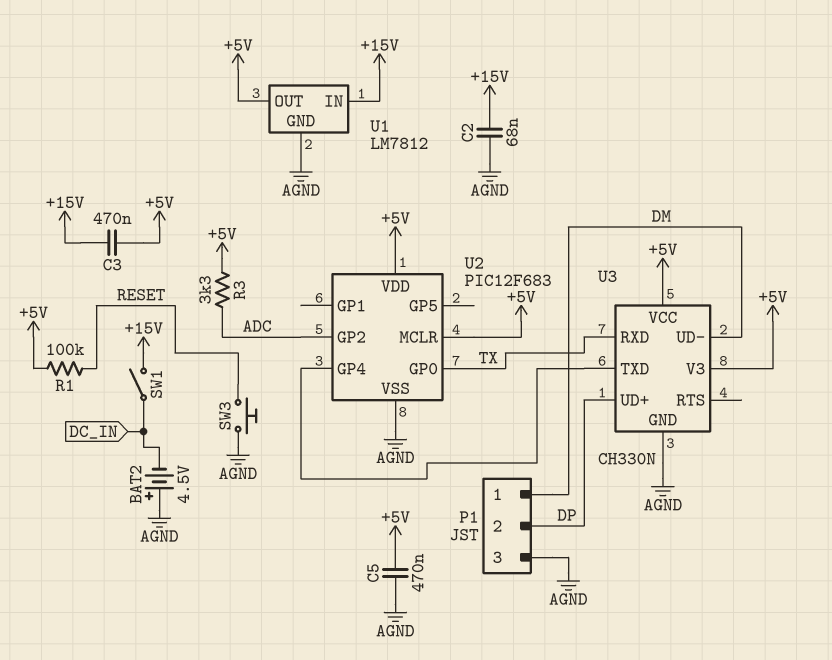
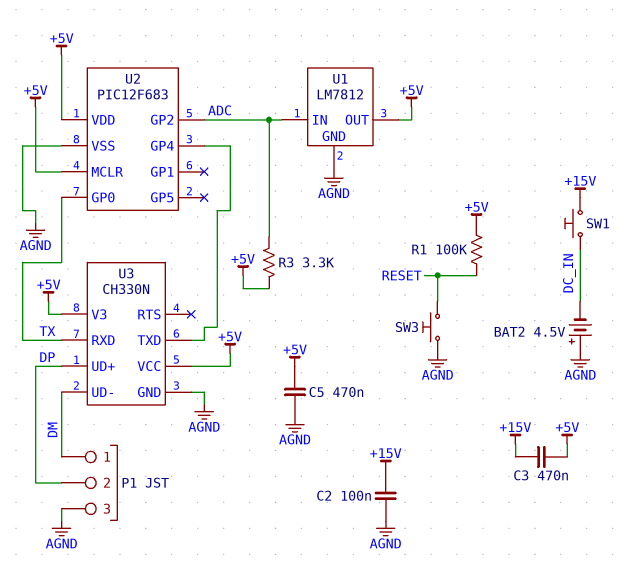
C2: 68nF (+15V, AGND) -> 100nF (+15V, AGND)
SW1: switch (+15V, DC_IN) -> button (+15V, DC_IN)
U1 pin IN: +15V -> ADC

